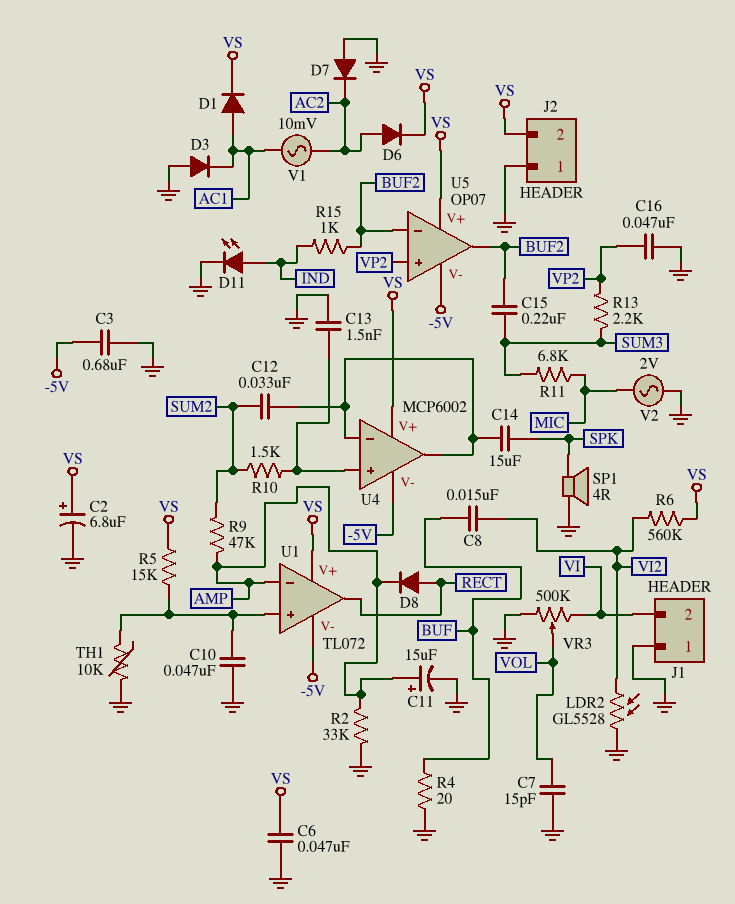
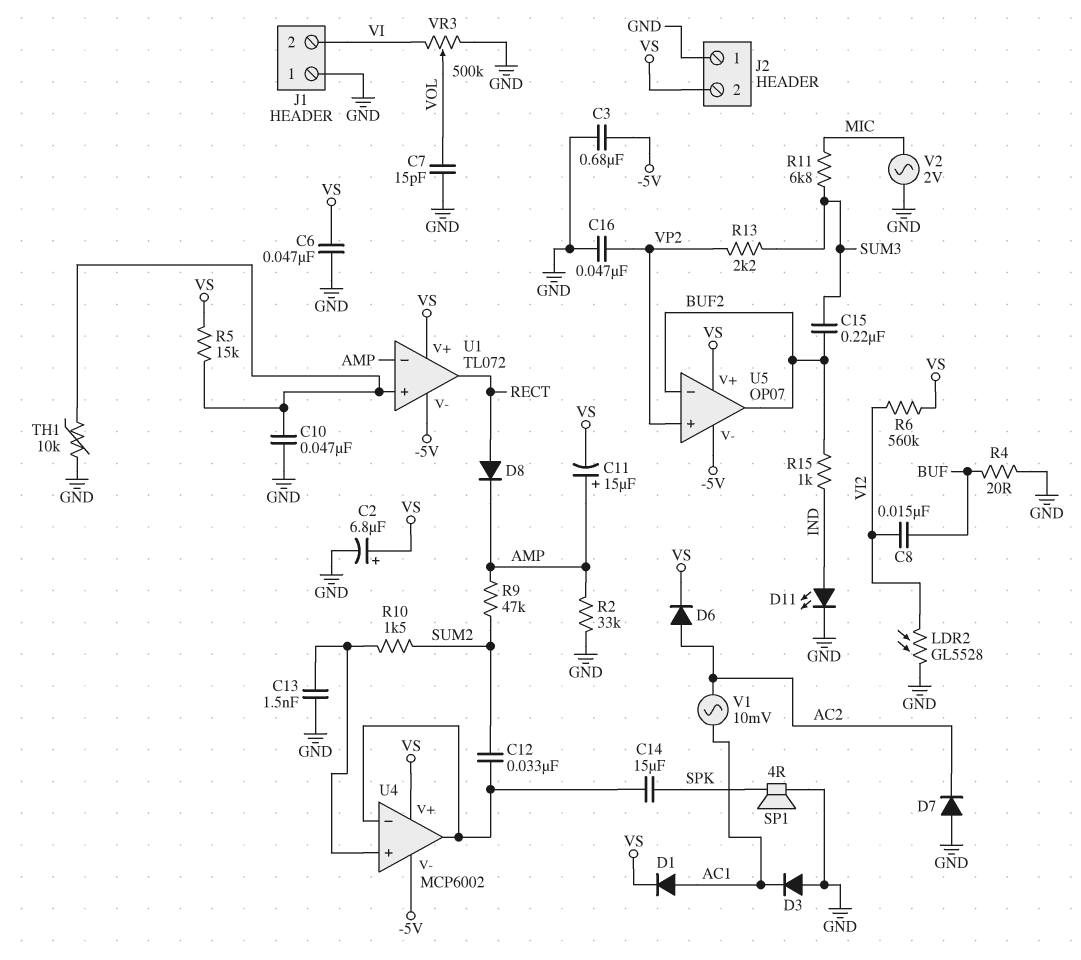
C11: 15uF (plus AMP, minus GND) -> 15uF (plus AMP, minus VS)

